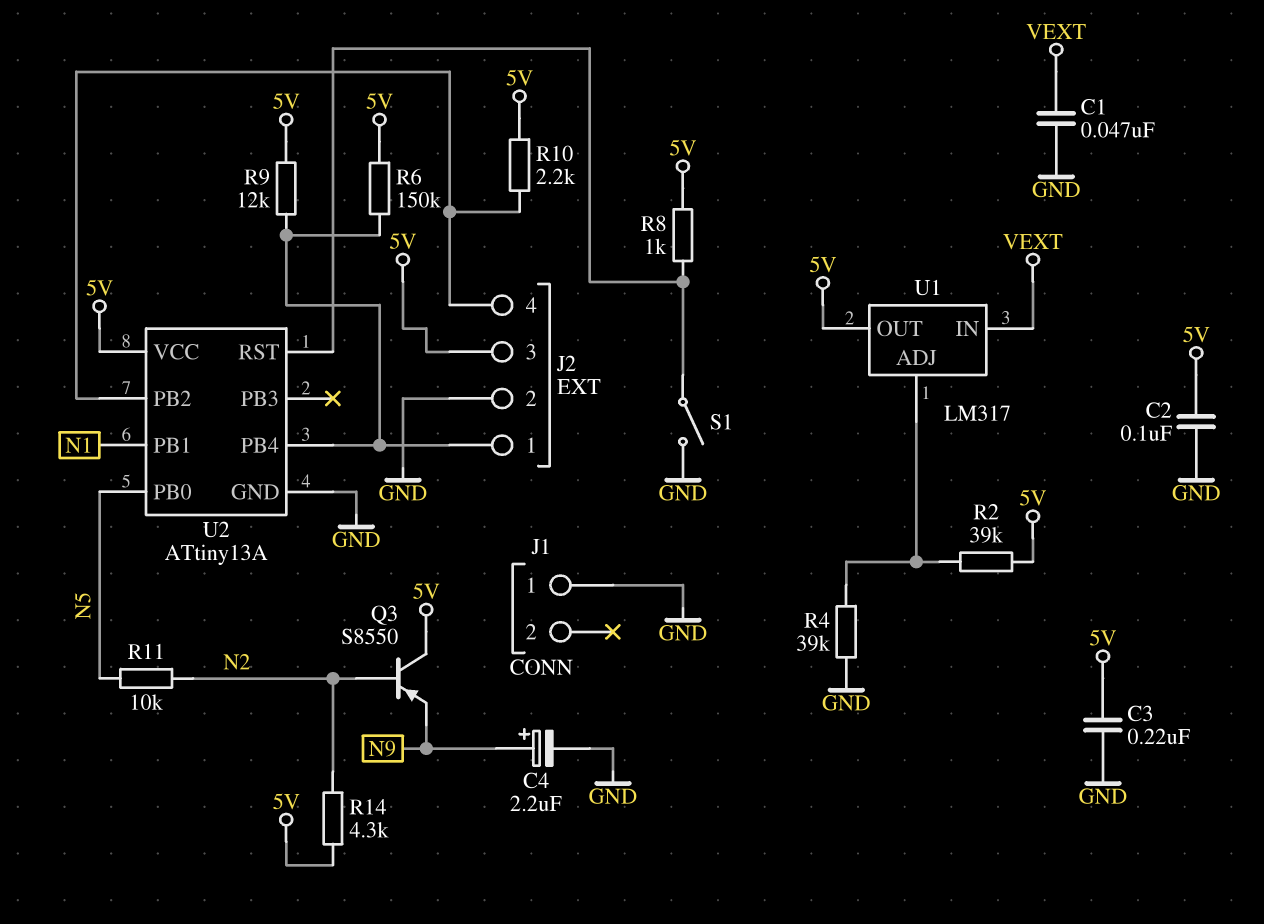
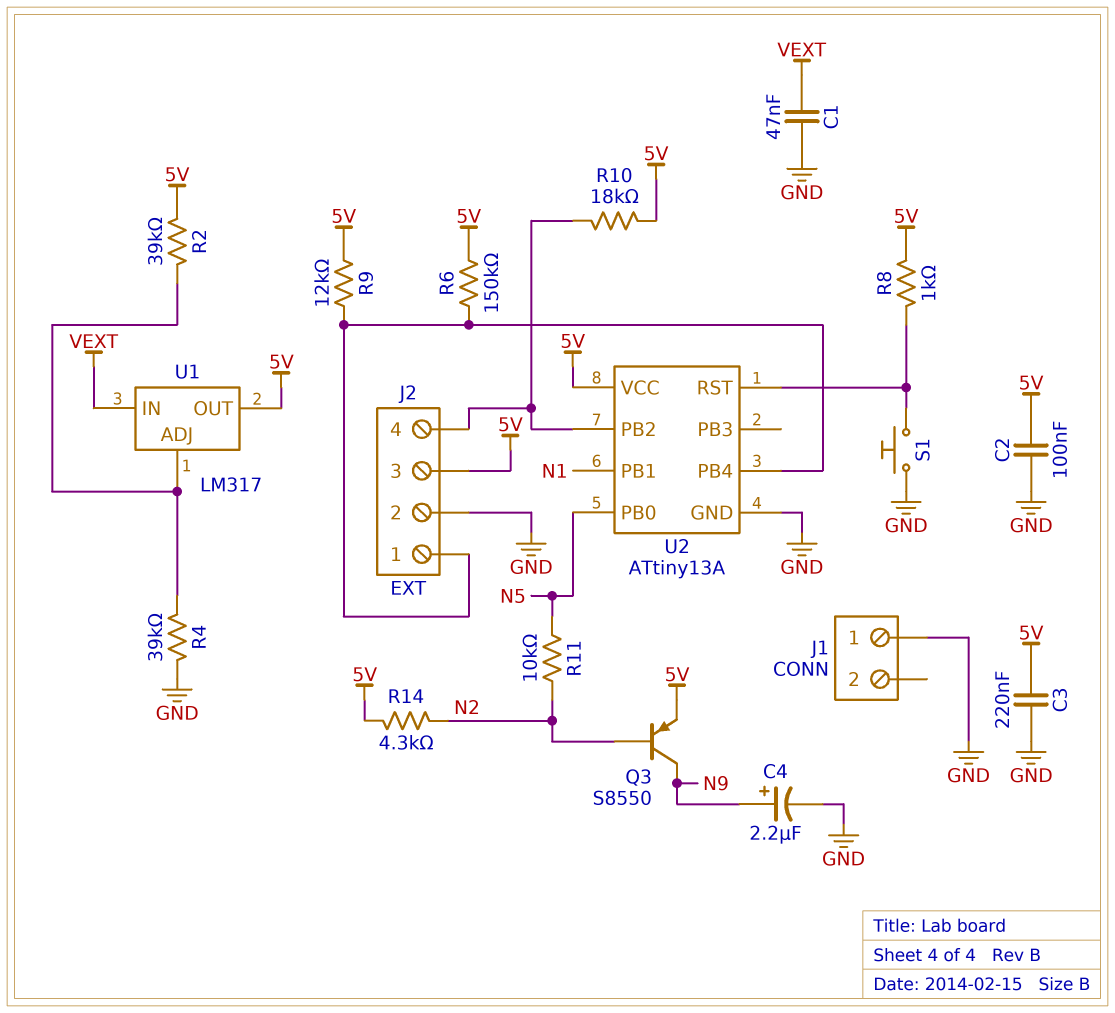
Q3: PNP S8550 (B N2, C 5V, E N9) -> PNP S8550 (B N2, C N9, E 5V)
R10: 2.2k (5V, J2/4) -> 18k (5V, J2/4)
S1: switch (GND, U2/RST) -> button (GND, U2/RST)

